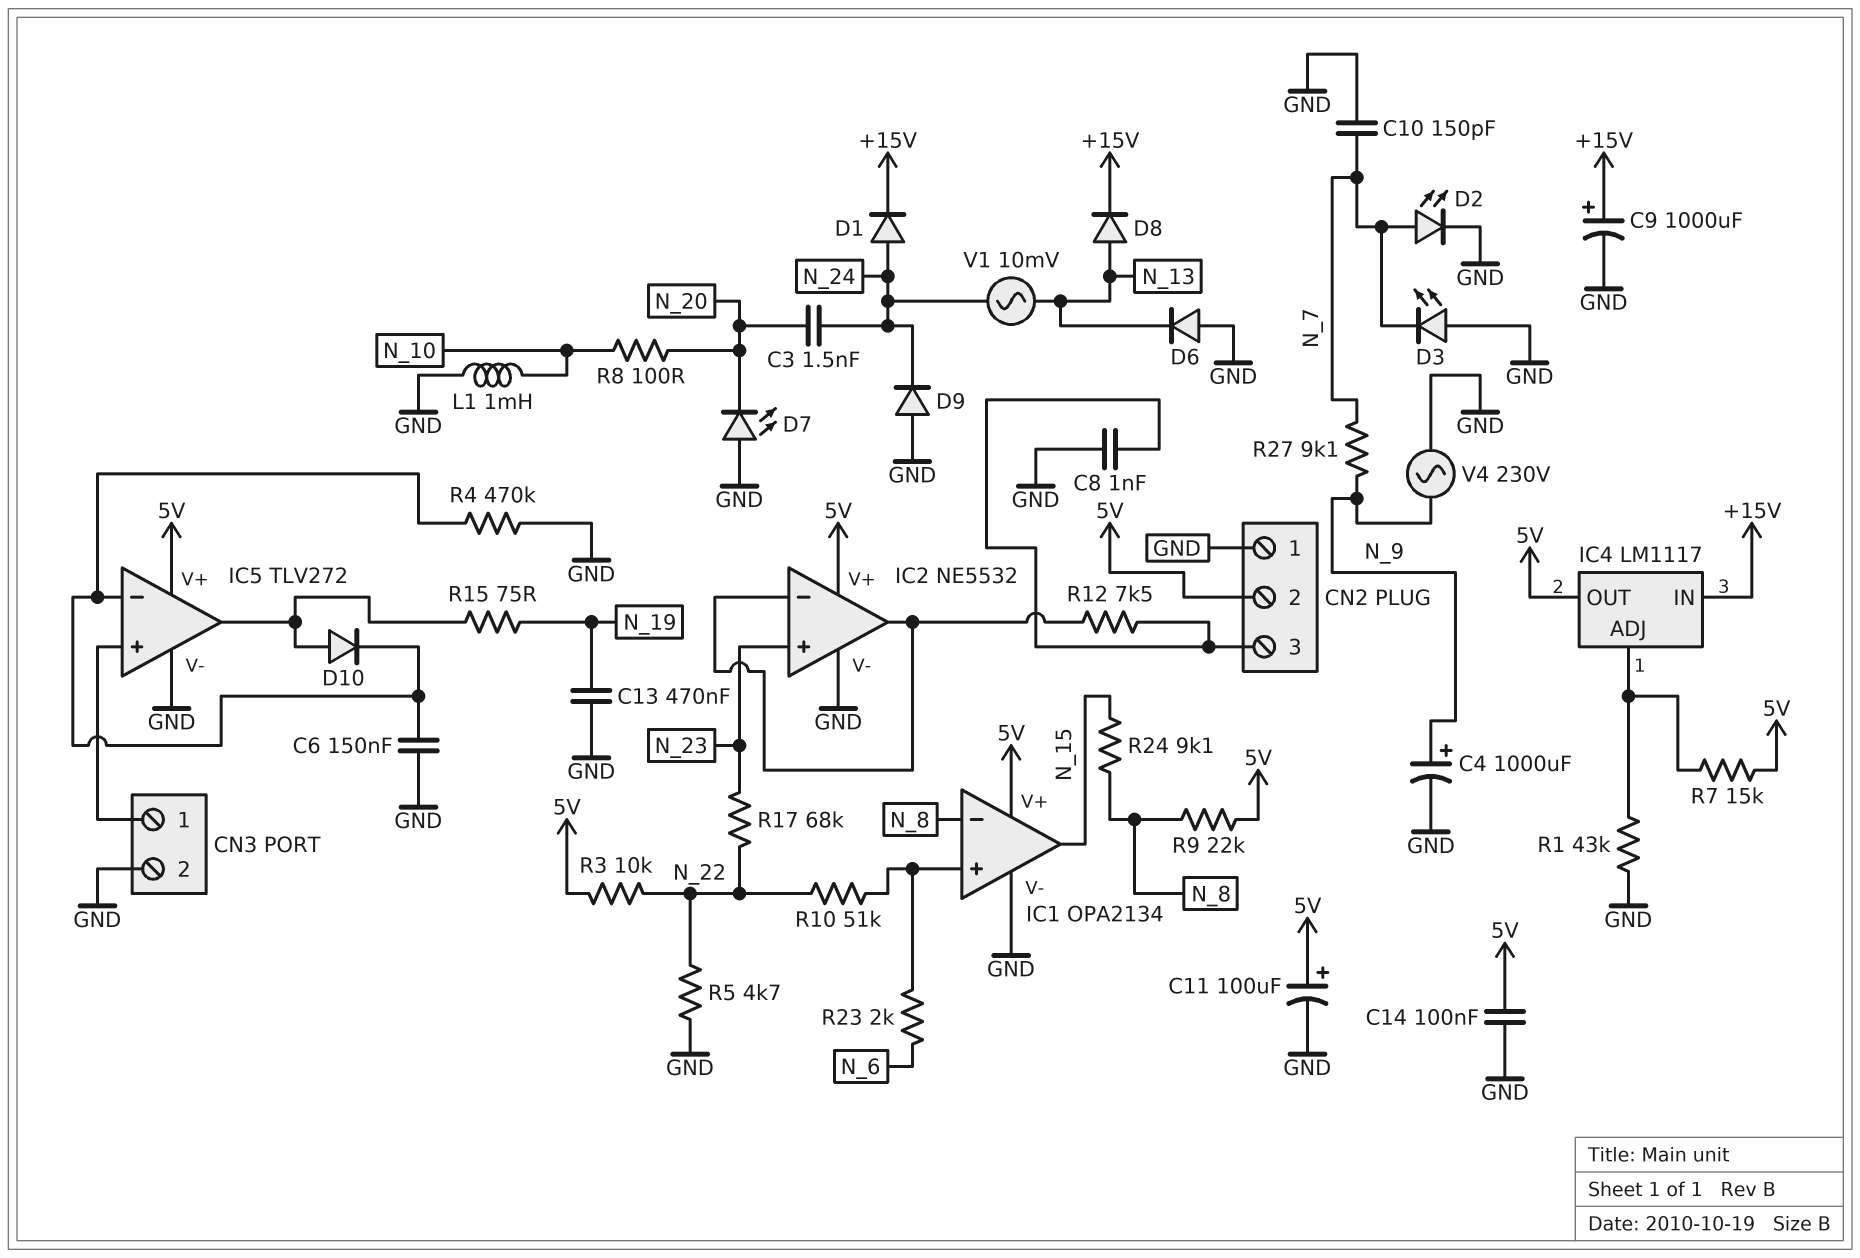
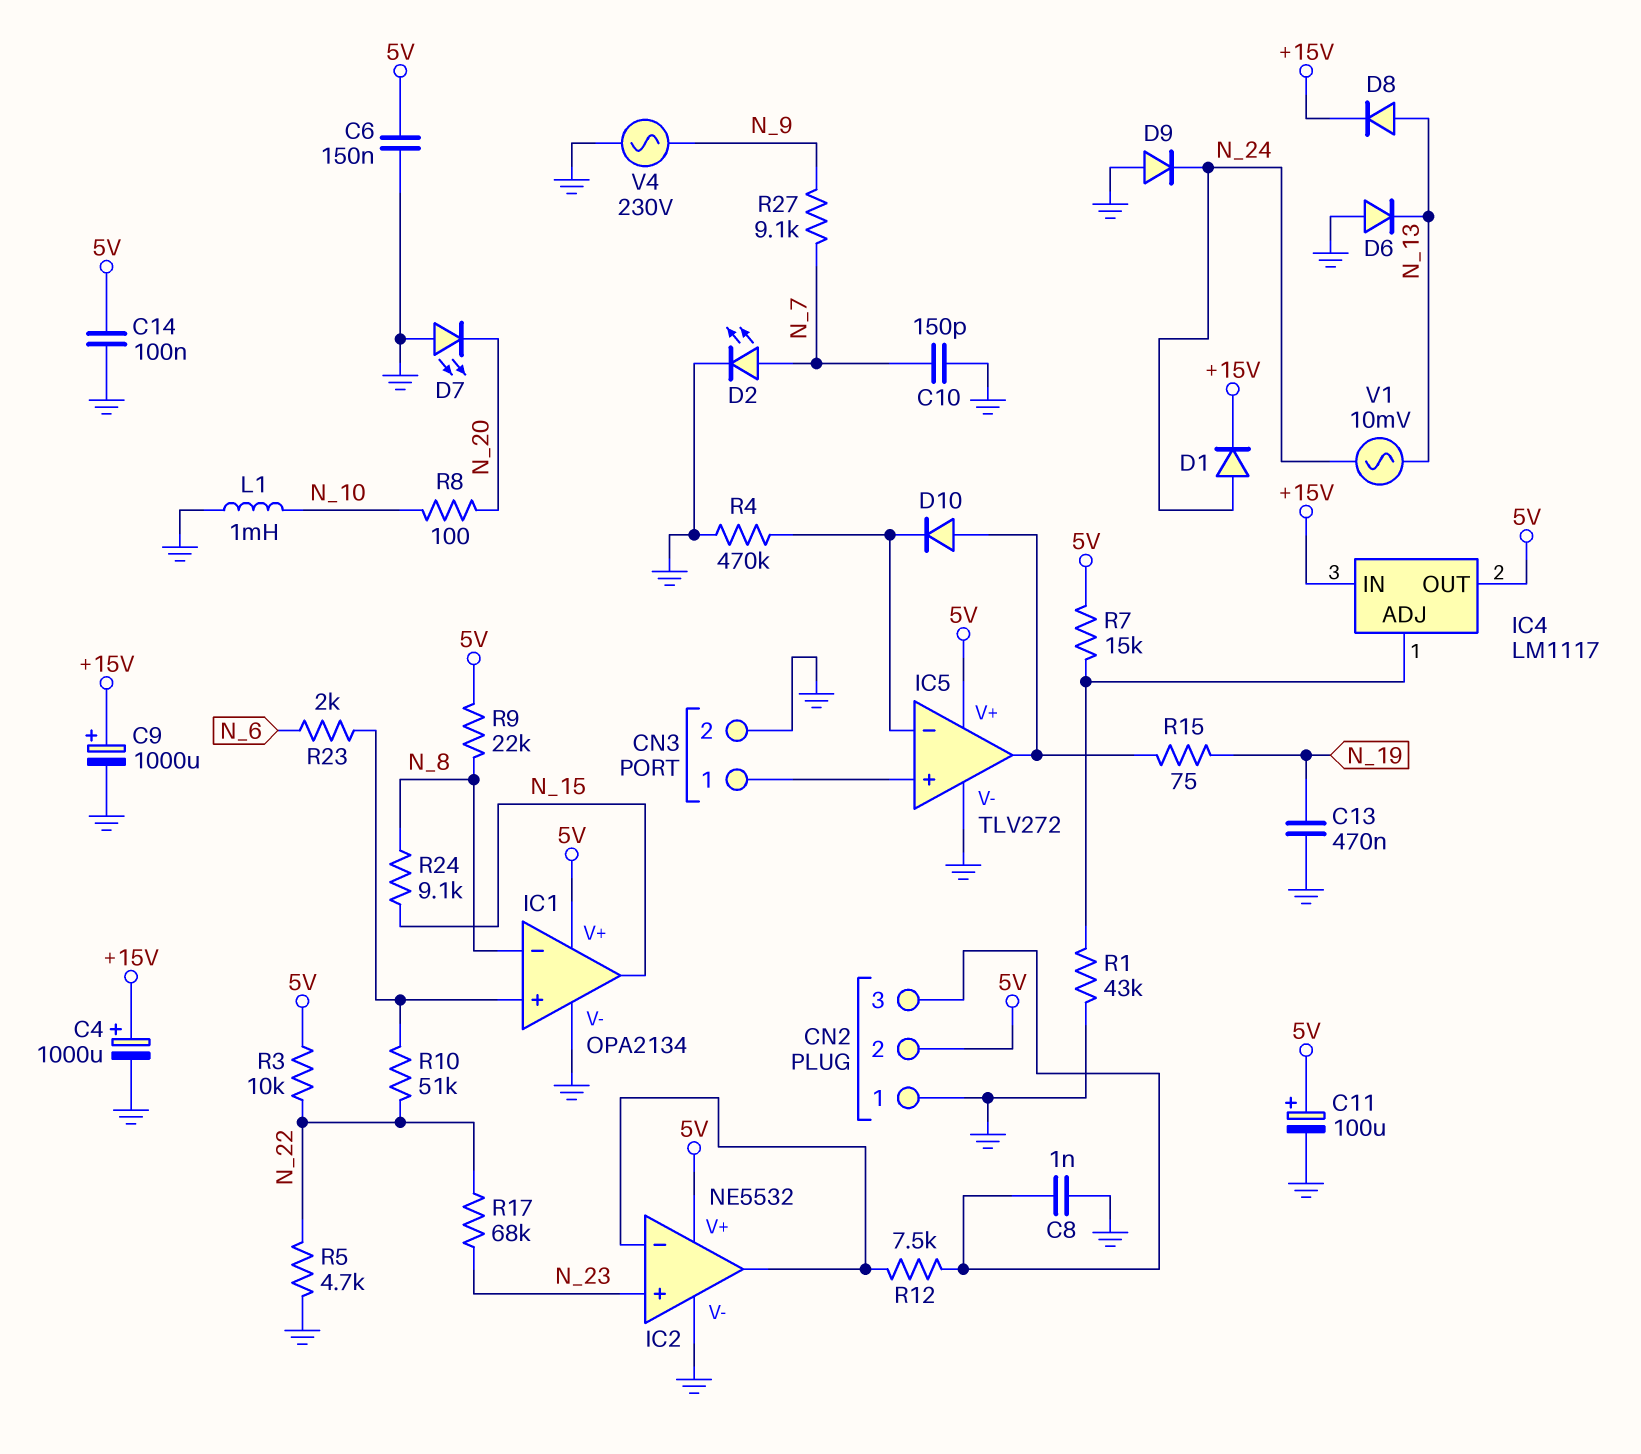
C3: 1.5nF (N_20, N_24) -> none
C4: 1000uF (plus N_9, minus GND) -> 1000uF (plus +15V, minus GND)
C6: 150nF (GND, IC5/in-) -> 150nF (5V, GND)
D3: LED (A GND, K N_7) -> none

